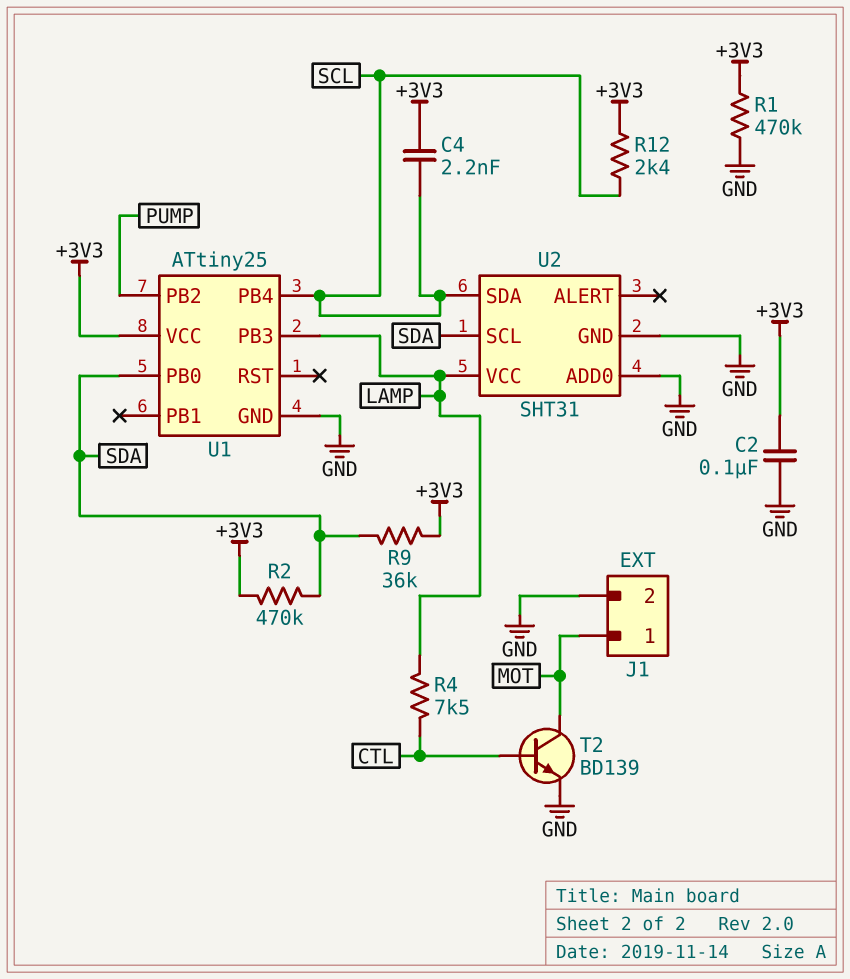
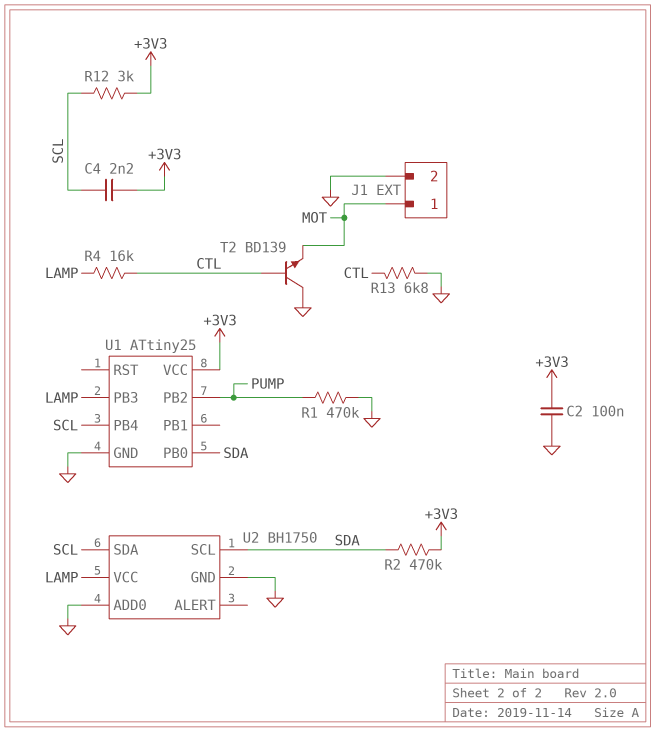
R1: 470k (+3V3, GND) -> 470k (GND, PUMP)
R4: 7.5k (CTL, LAMP) -> 16k (CTL, LAMP)
R9: 36k (+3V3, SDA) -> none
R12: 2.4k (+3V3, SCL) -> 3k (+3V3, SCL)
R13: none -> 6.8k (CTL, GND)
T2: NPN BD139 (B CTL, C MOT, E GND) -> NPN BD139 (B CTL, C GND, E MOT)
U2: SHT31 -> BH1750

